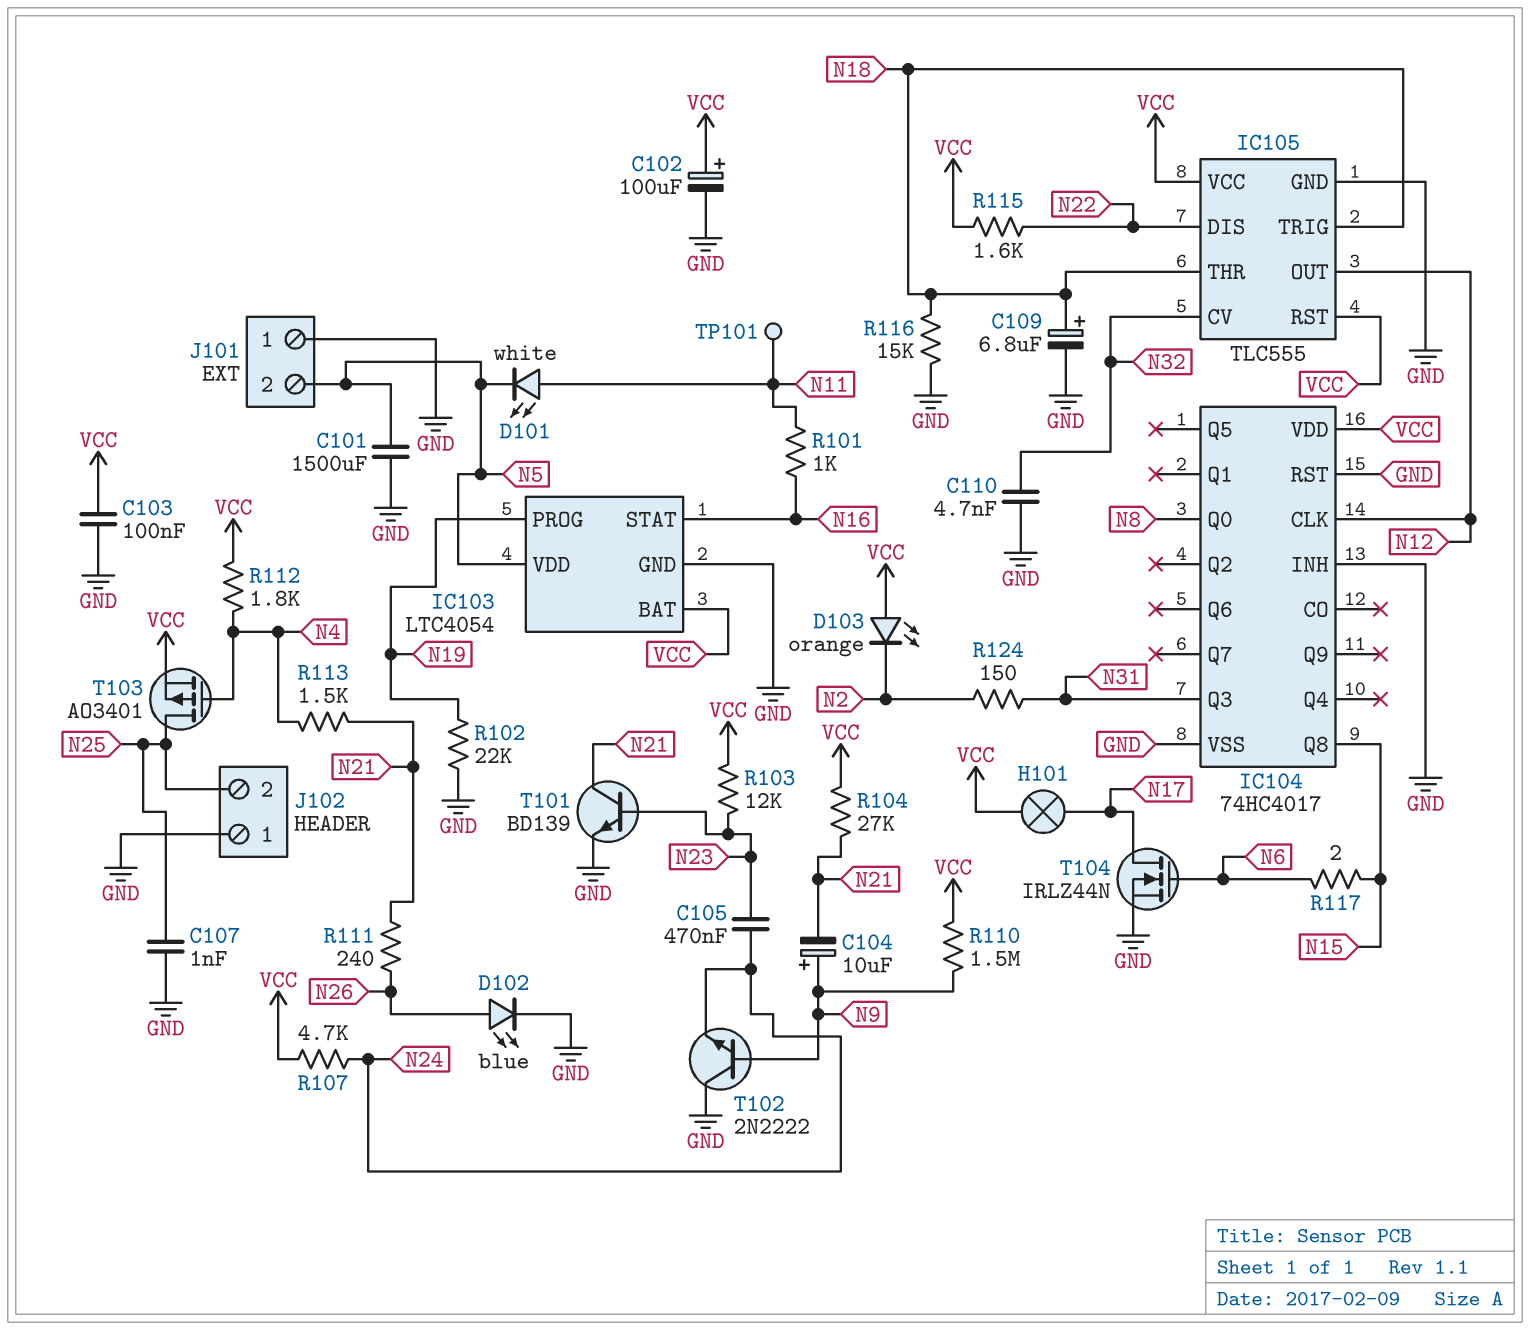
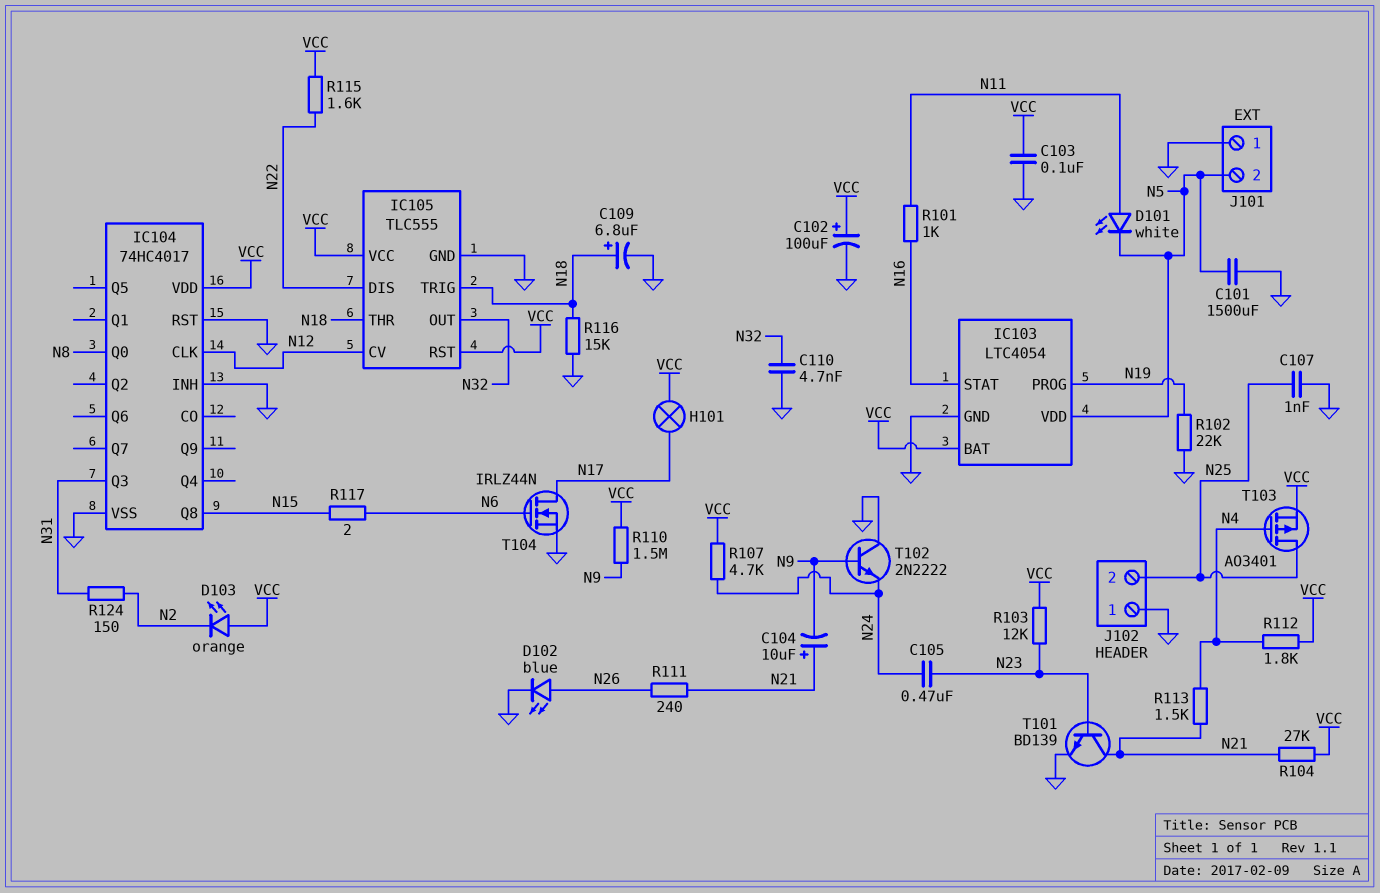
C104: 10uF (plus N9, minus N21) -> 10uF (plus N21, minus N9)
IC105 pin CV: N32 -> N12
IC105 pin OUT: N12 -> N32
TP101: test point (N11) -> none

